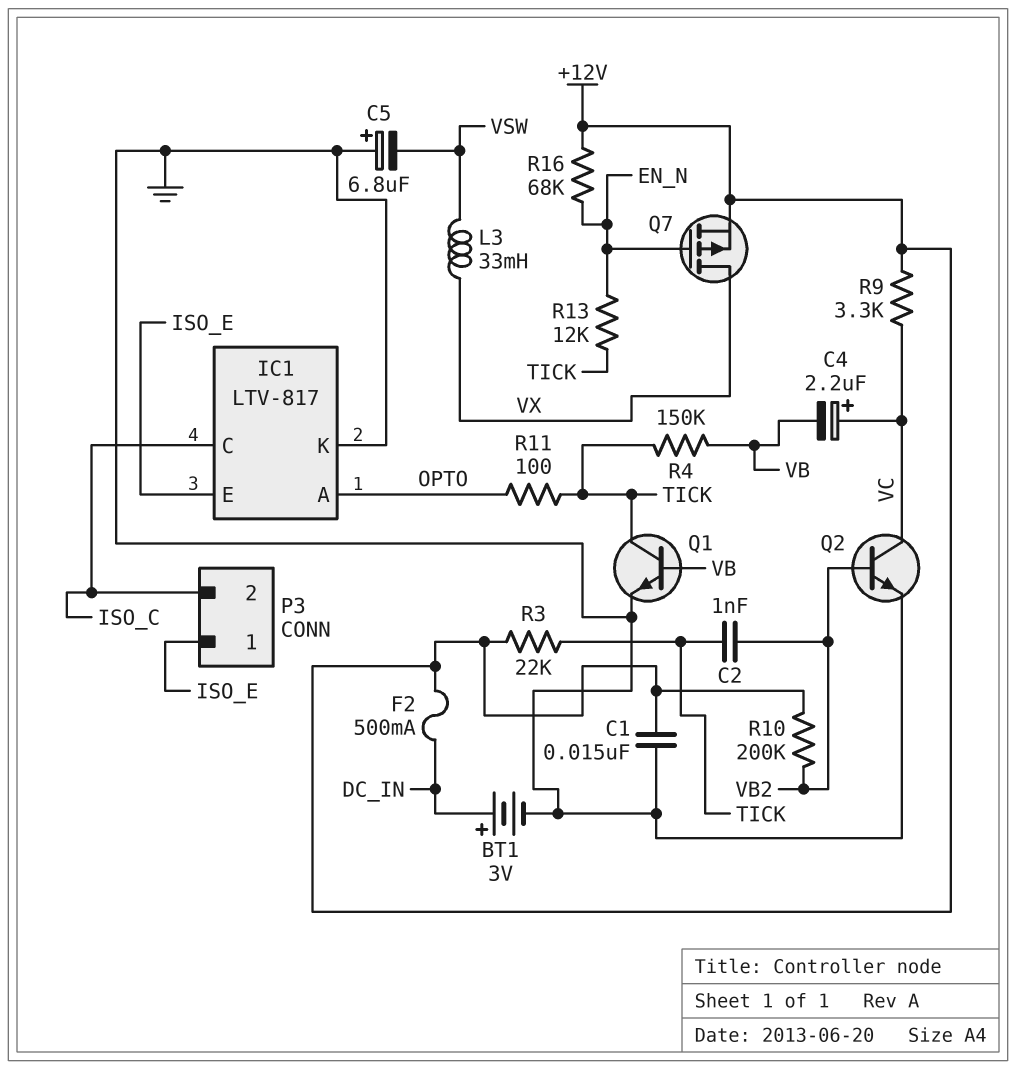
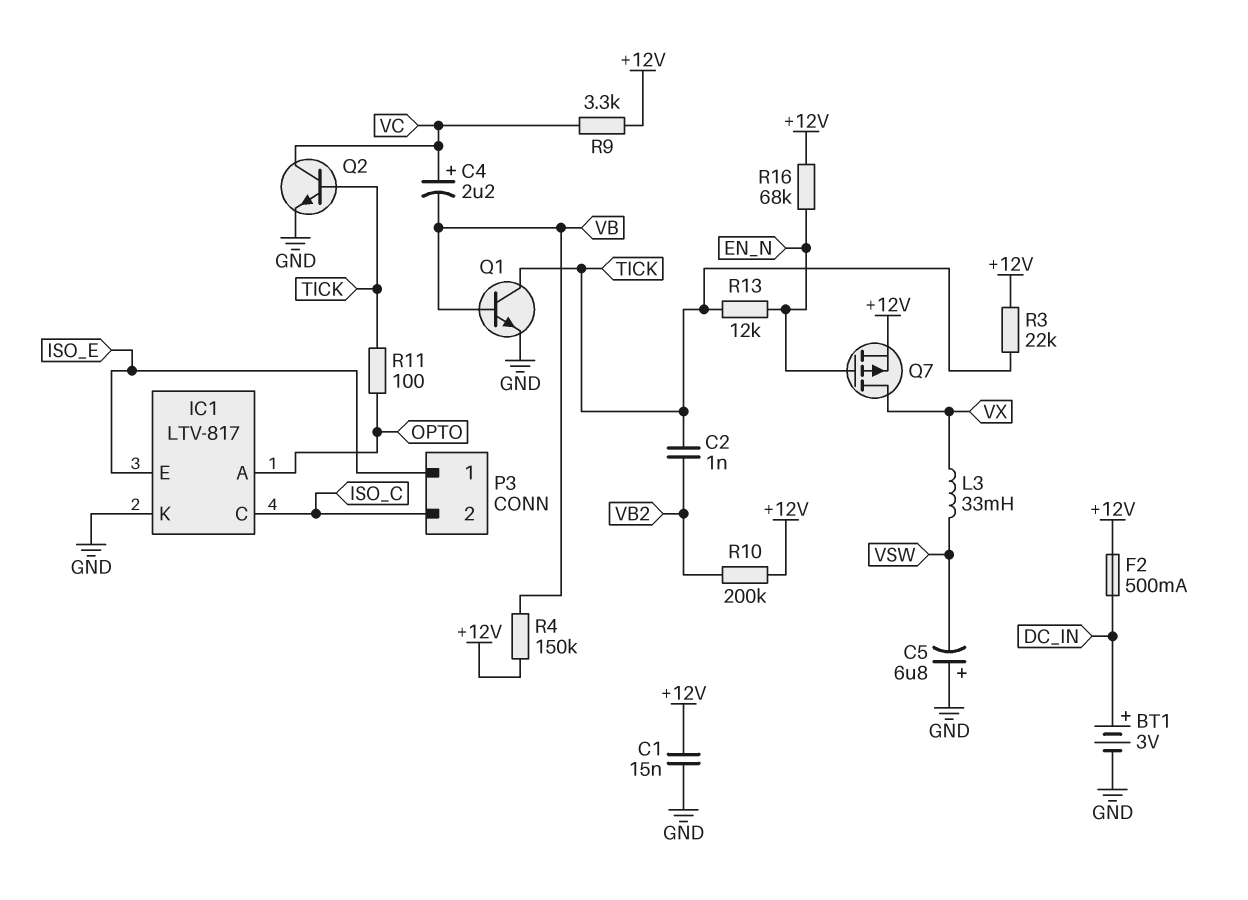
Q2: NPN (B VB2, C VC, E GND) -> NPN (B TICK, C VC, E GND)
R4: 150k (TICK, VB) -> 150k (+12V, VB)

